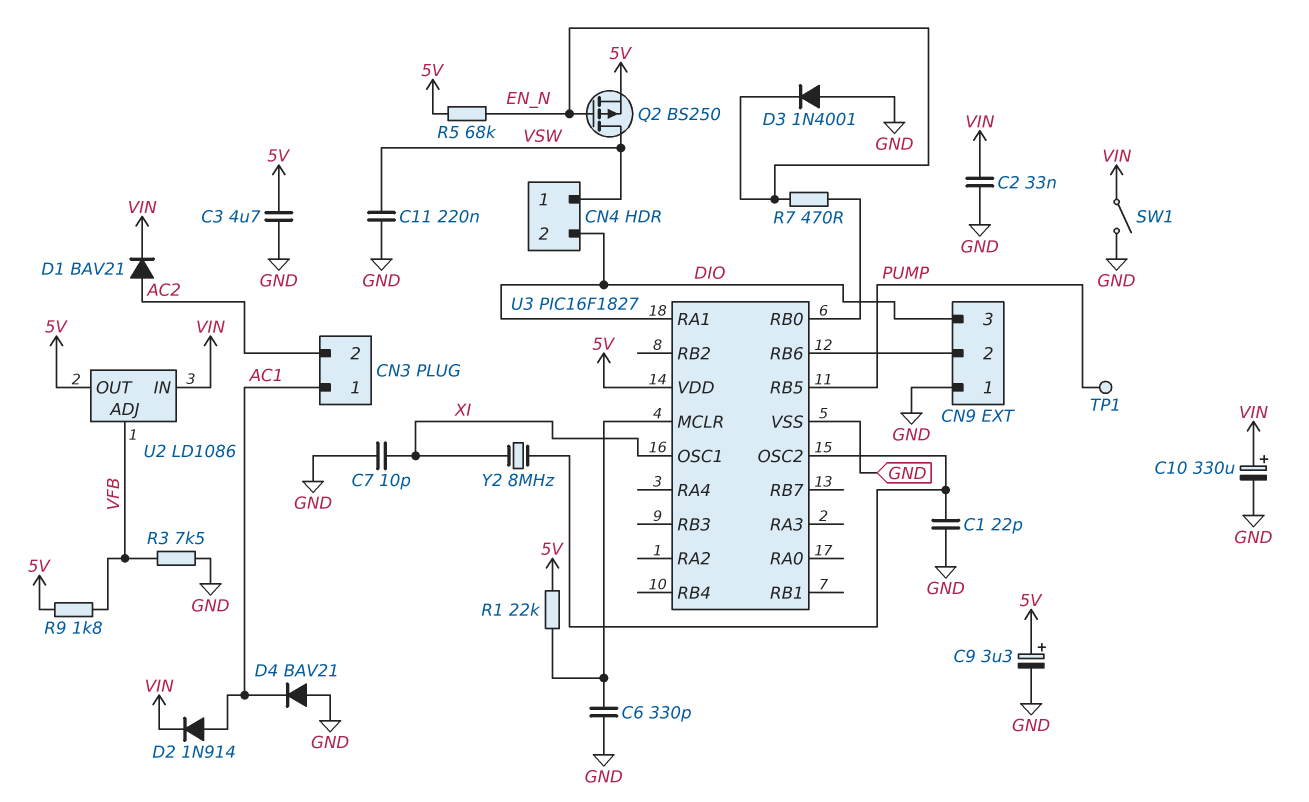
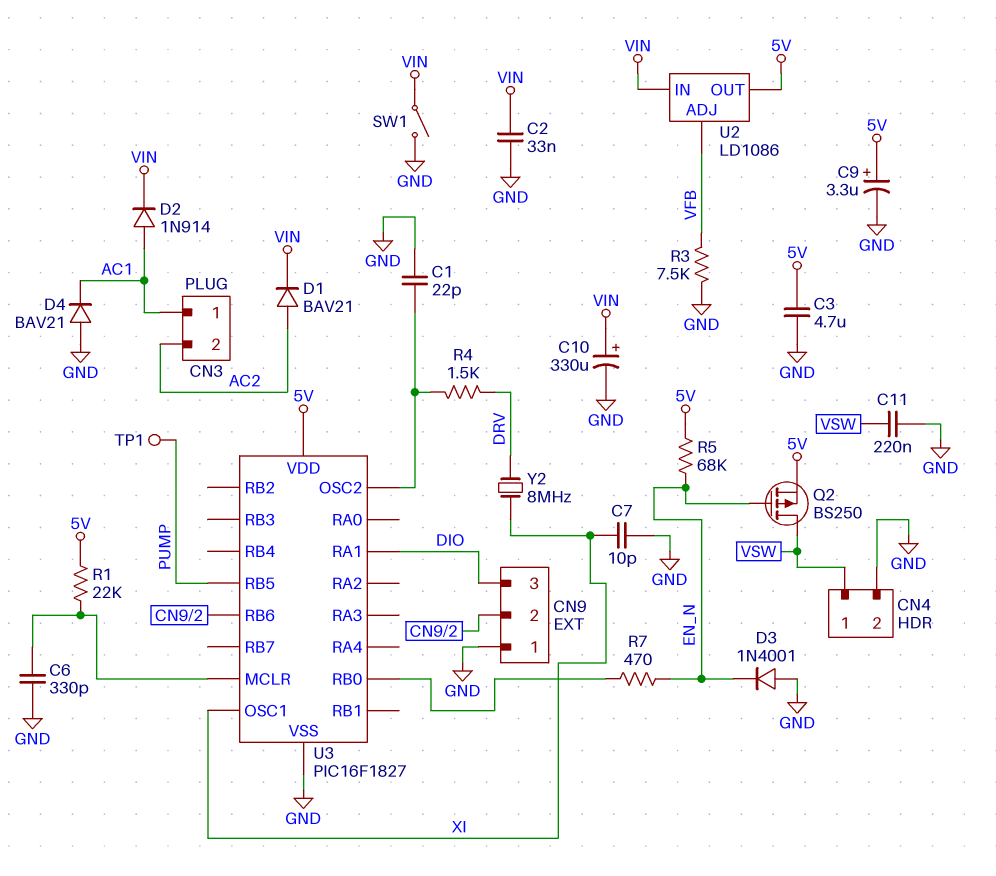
CN4 pin 2: DIO -> GND
R4: none -> 1.5k (DRV, U3/OSC2)
R9: 1.8k (5V, VFB) -> none
Y2: 8MHz (U3/OSC2, XI) -> 8MHz (DRV, XI)

